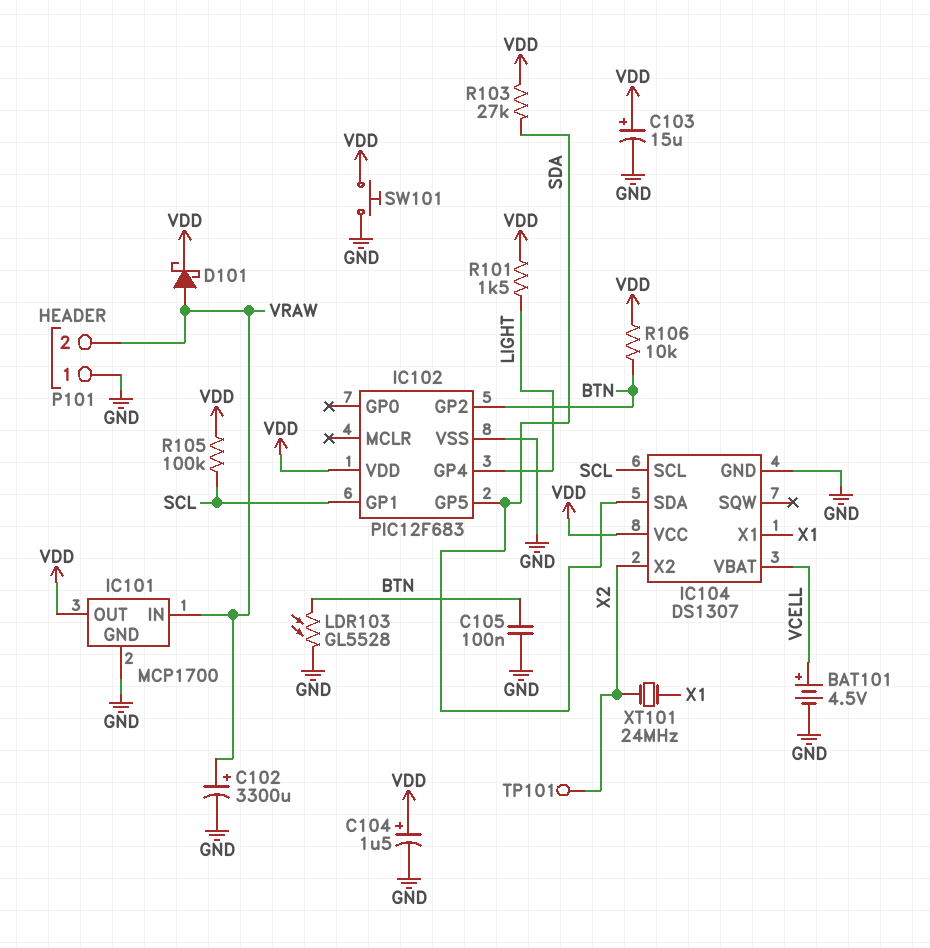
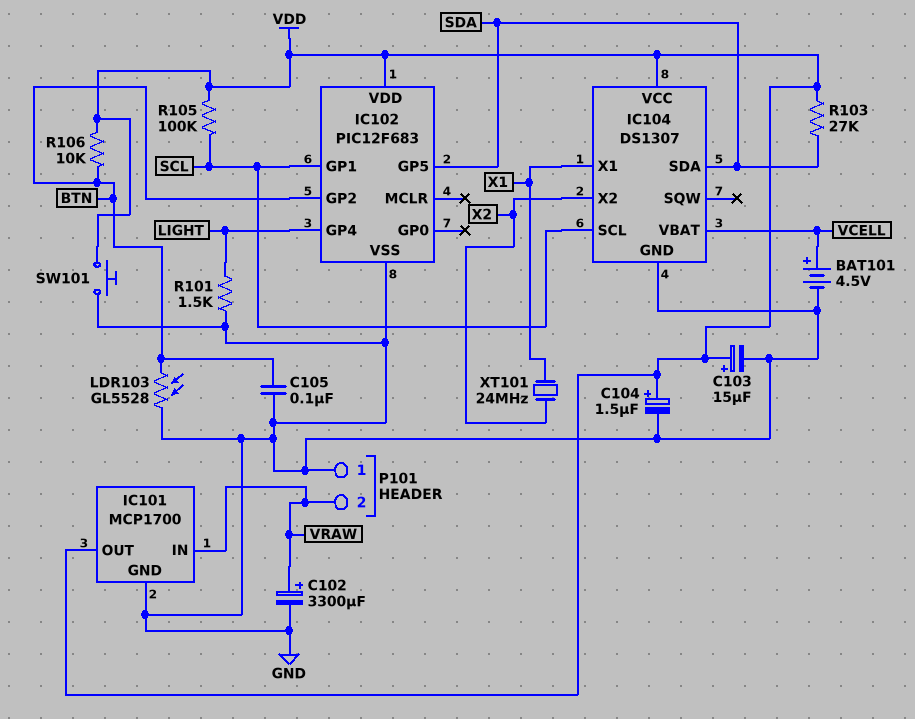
D101: schottky (A VRAW, K VDD) -> none
R101: 1.5k (LIGHT, VDD) -> 1.5k (GND, LIGHT)
TP101: test point (X2) -> none

